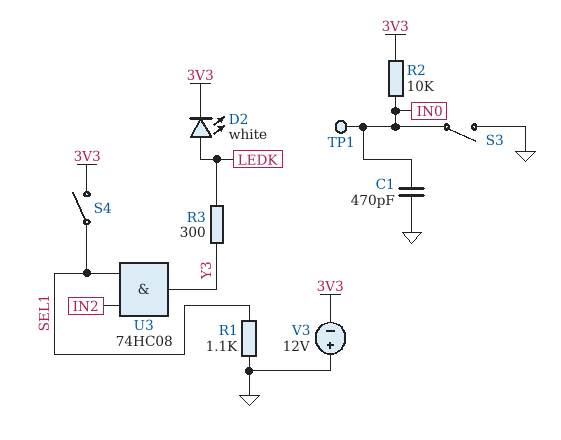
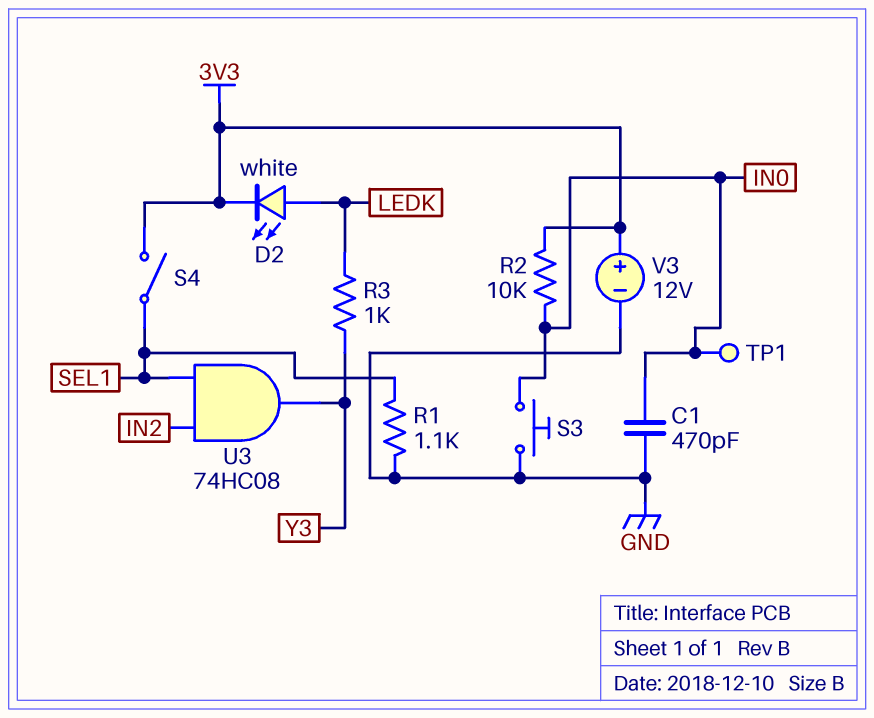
R3: 300 (LEDK, Y3) -> 1k (LEDK, Y3)
S3: switch (GND, IN0) -> button (GND, IN0)
V3: 12V (plus GND, minus 3V3) -> 12V (plus 3V3, minus GND)

